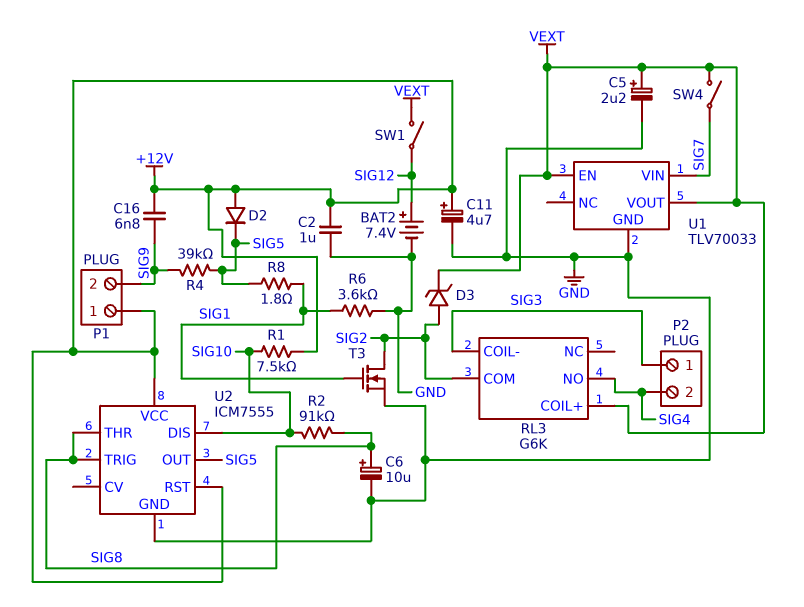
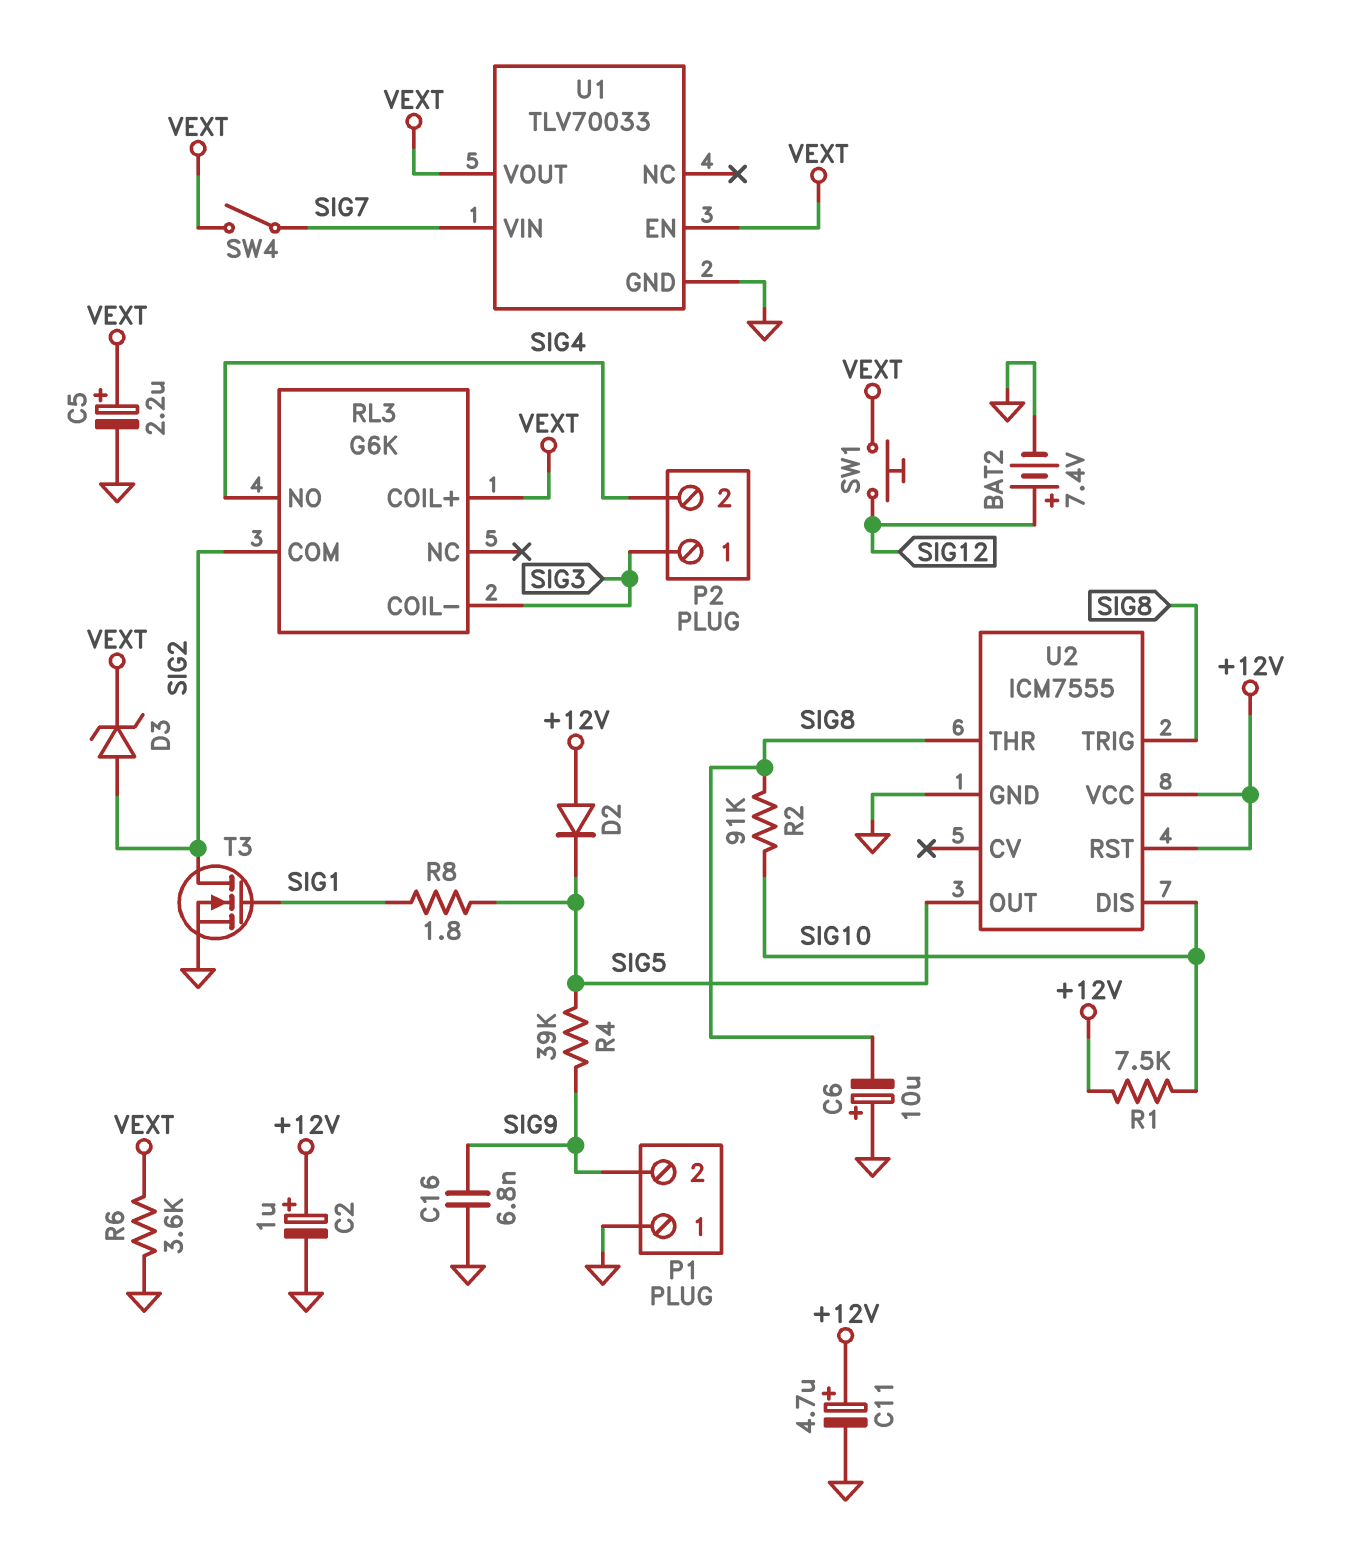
C2: 1uF (+12V, GND) -> 1uF (plus +12V, minus GND)
C6: 10uF (plus SIG8, minus GND) -> 10uF (plus GND, minus SIG8)
C16: 6.8nF (+12V, SIG9) -> 6.8nF (GND, SIG9)
P1 pin 1: +12V -> GND
R6: 3.6k (GND, SIG1) -> 3.6k (GND, VEXT)
SW1: switch (SIG12, VEXT) -> button (SIG12, VEXT)

